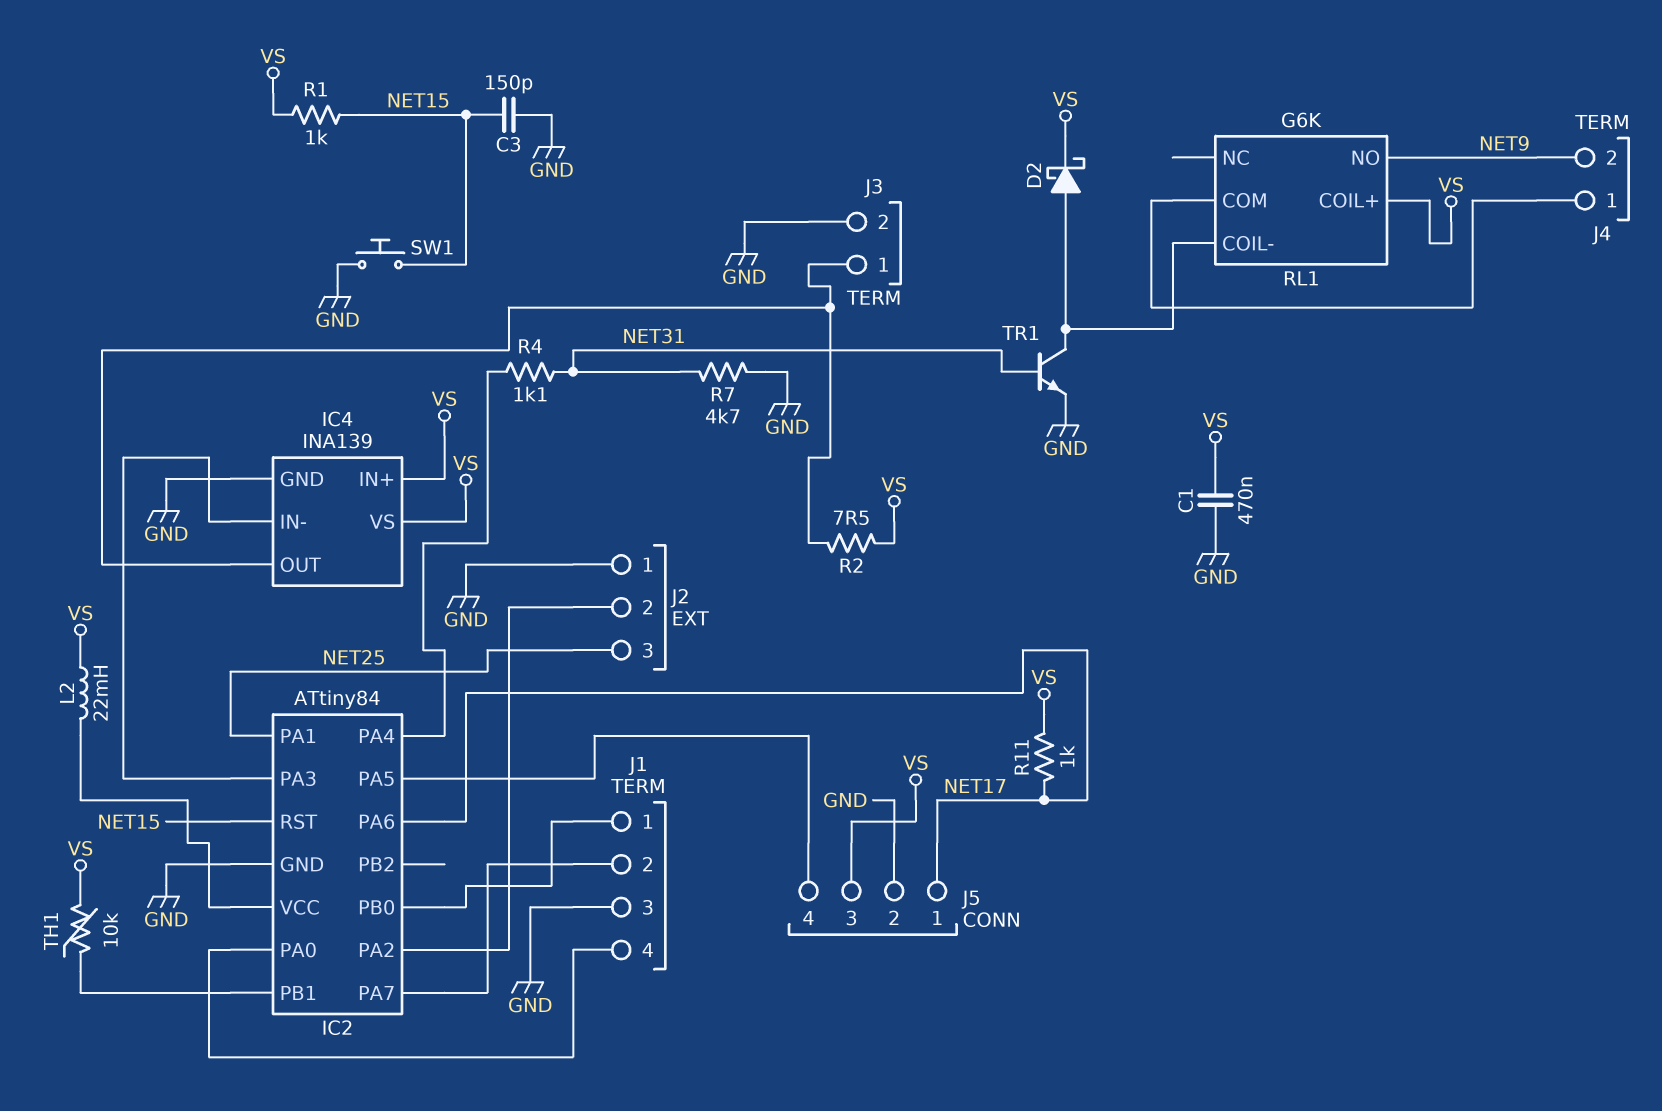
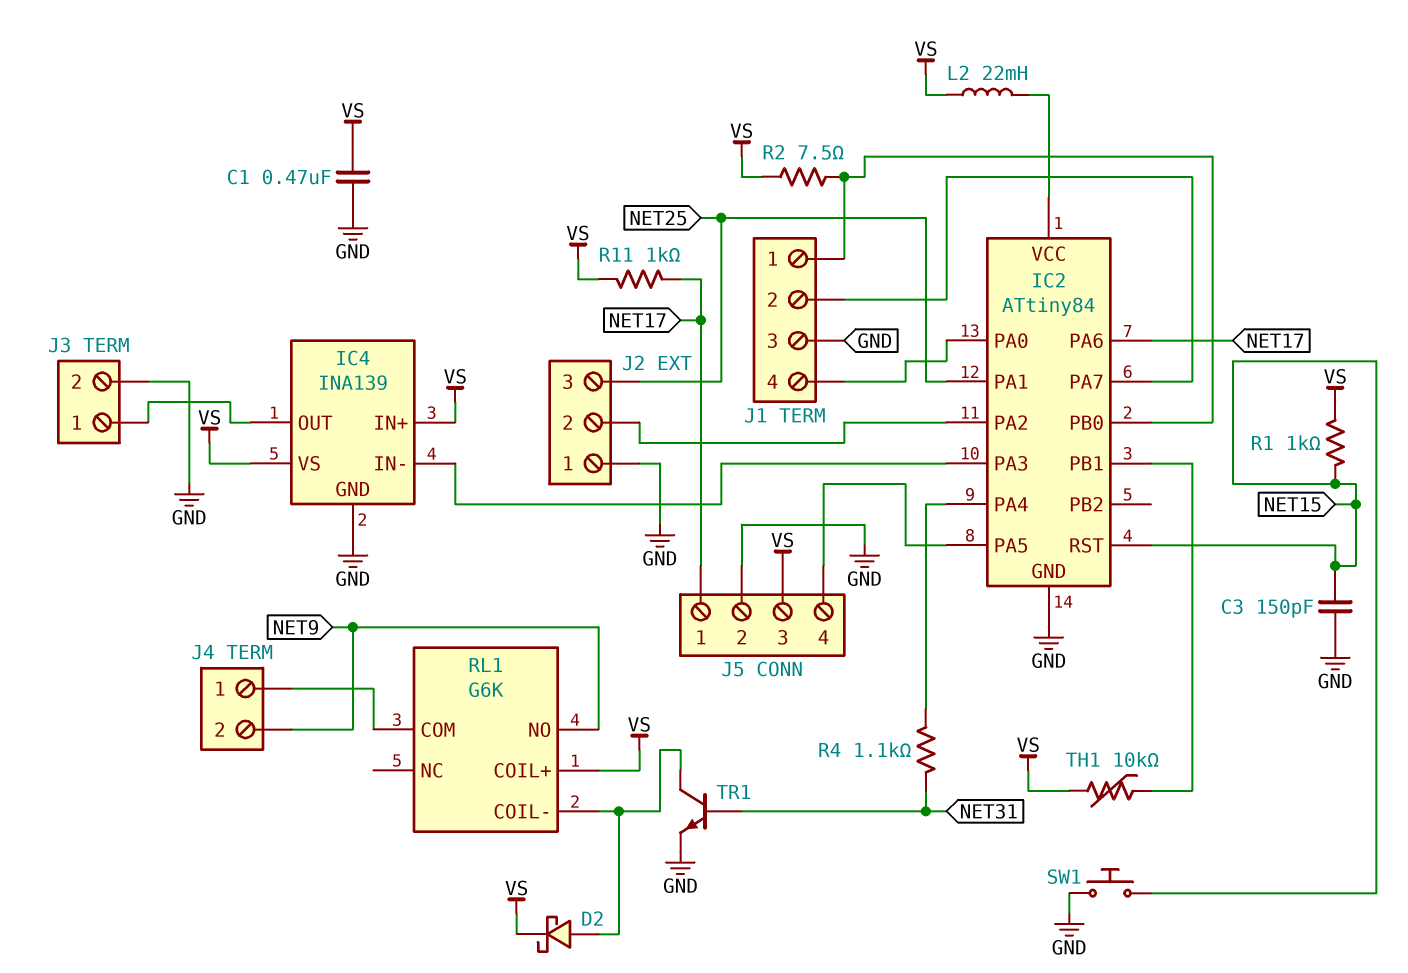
R2: 7.5 (IC4/OUT, VS) -> 7.5 (IC2/PB0, VS)
R7: 4.7k (GND, NET31) -> none

